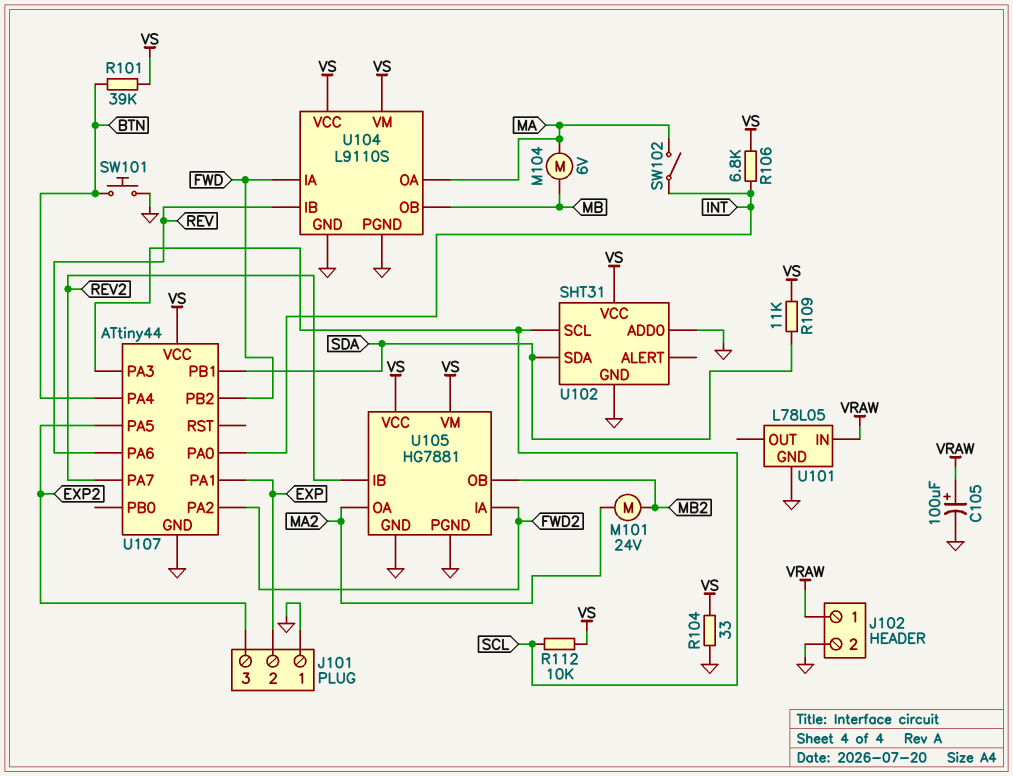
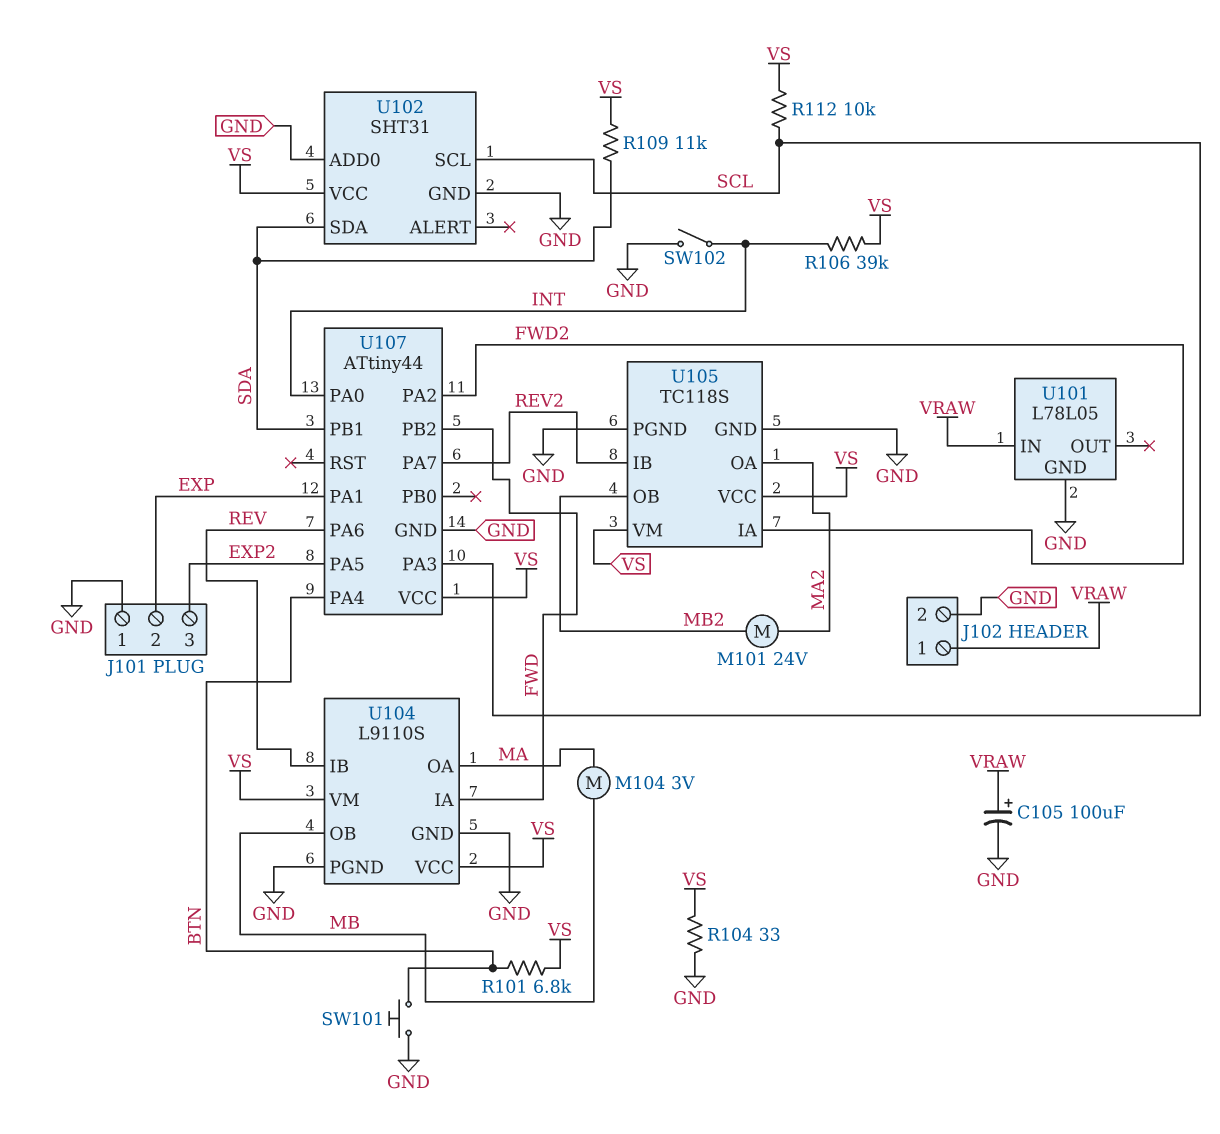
M104: motor 6V (MA, MB) -> motor 3V (MA, MB)
R101: 39k (BTN, VS) -> 6.8k (BTN, VS)
R106: 6.8k (INT, VS) -> 39k (INT, VS)
SW102: switch (INT, MA) -> switch (GND, INT)
U105: HG7881 -> TC118S

